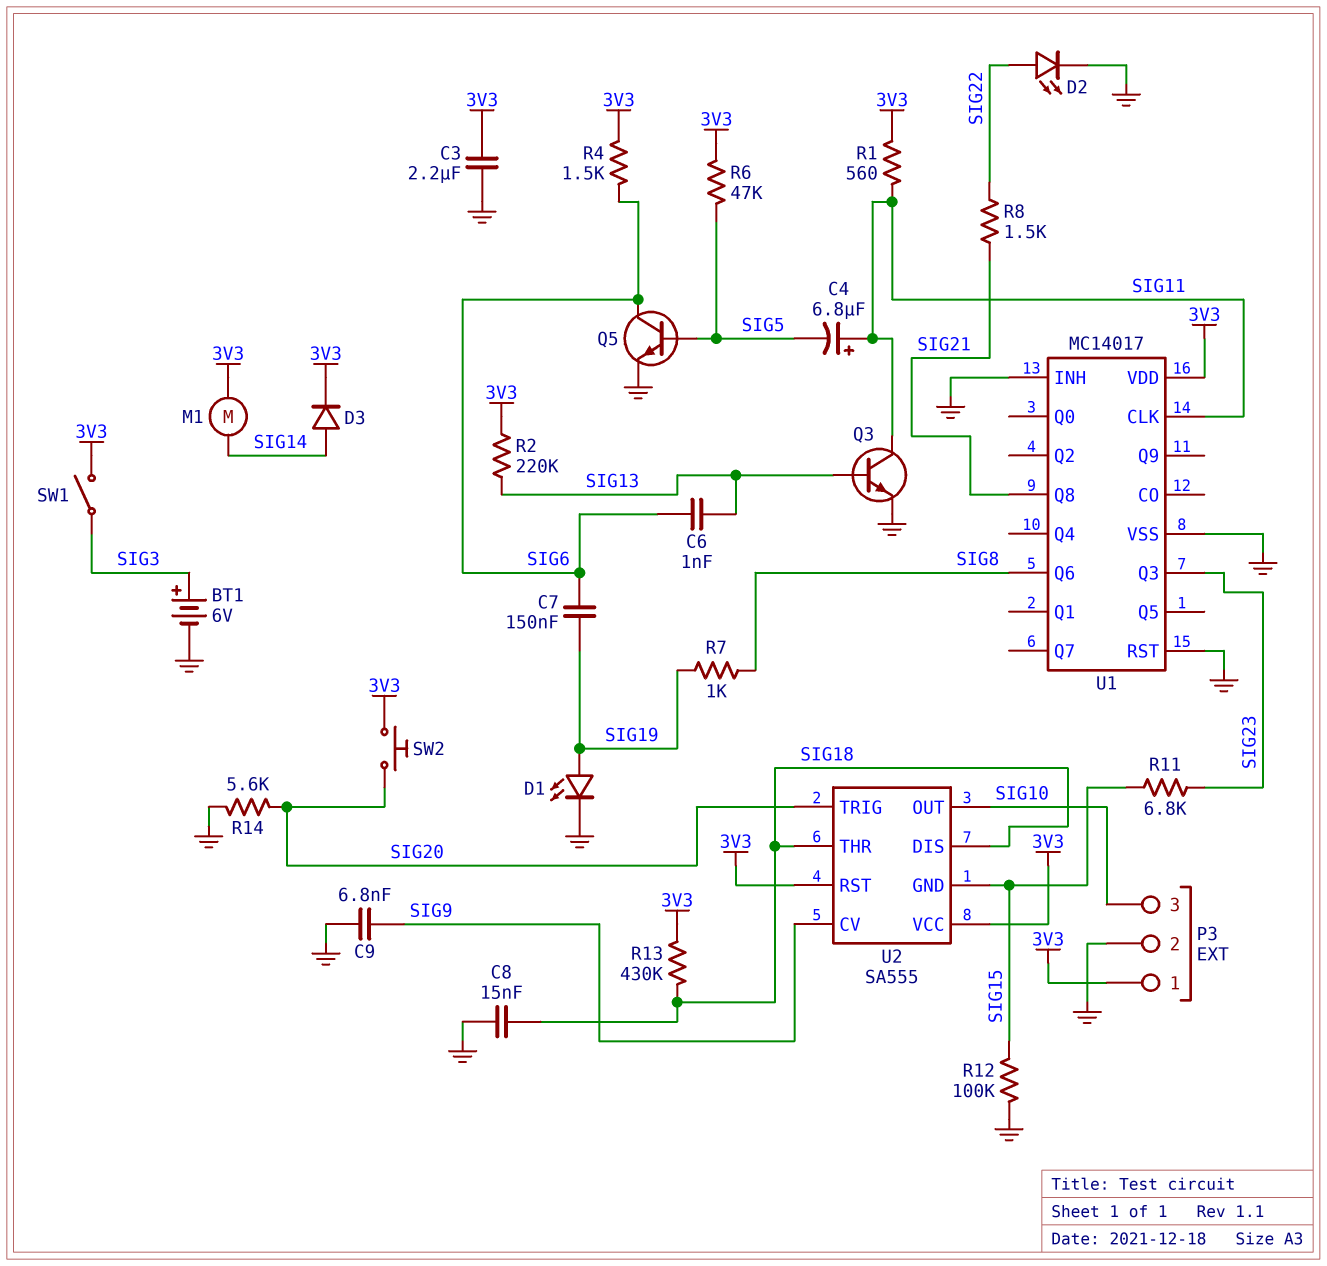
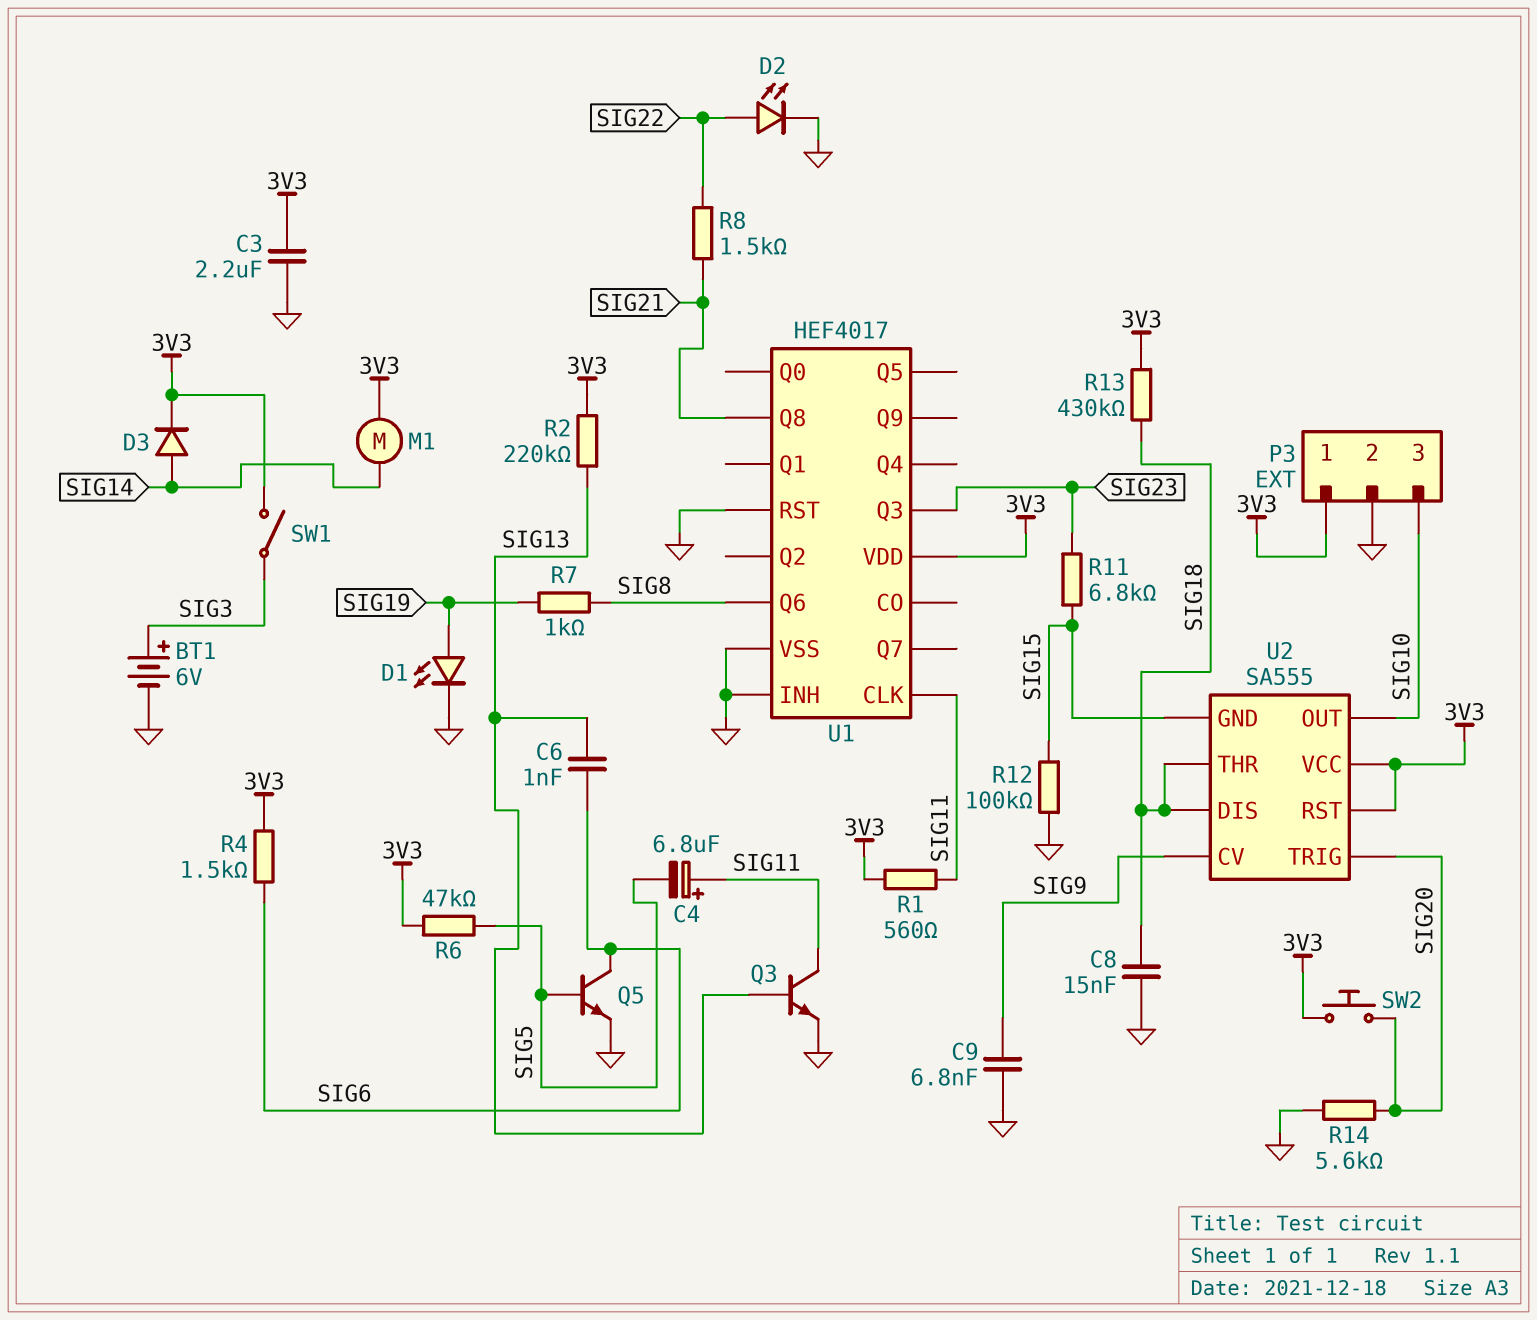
C7: 150nF (SIG6, SIG19) -> none
U1: MC14017 -> HEF4017

